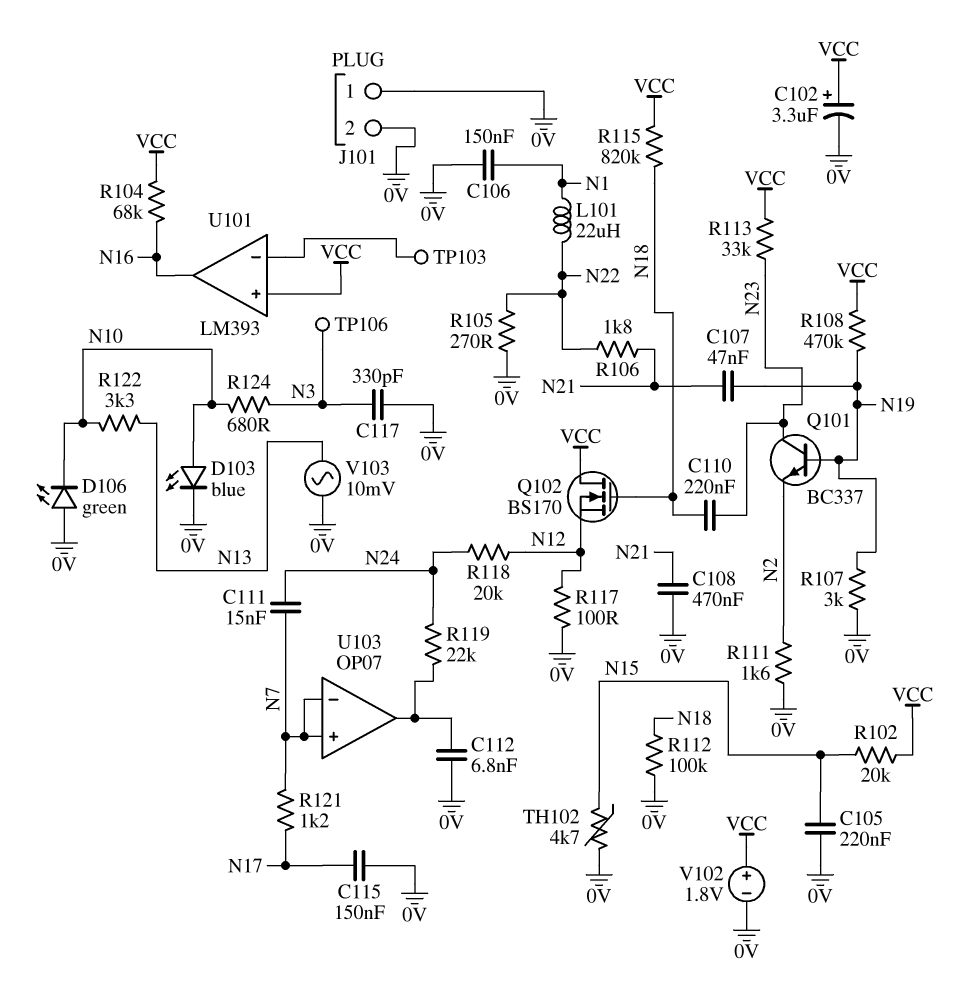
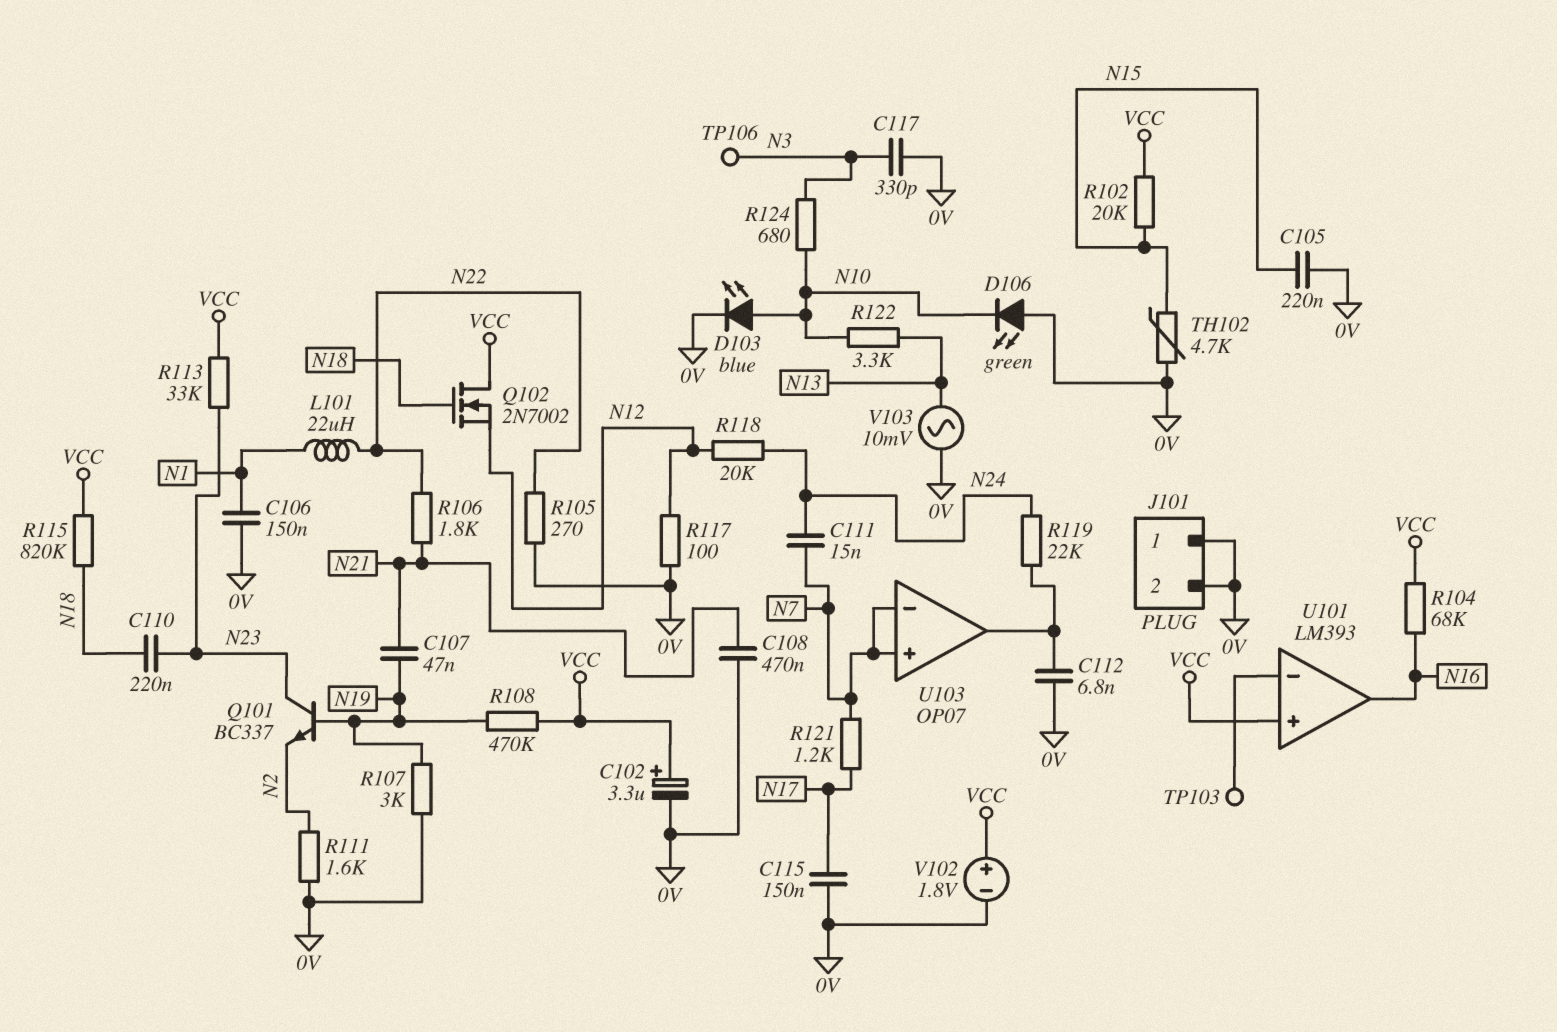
Q102: NMOS BS170 (G N18, D VCC, S N12) -> NMOS 2N7002 (G N18, D VCC, S N12)
R112: 100k (0V, N18) -> none

